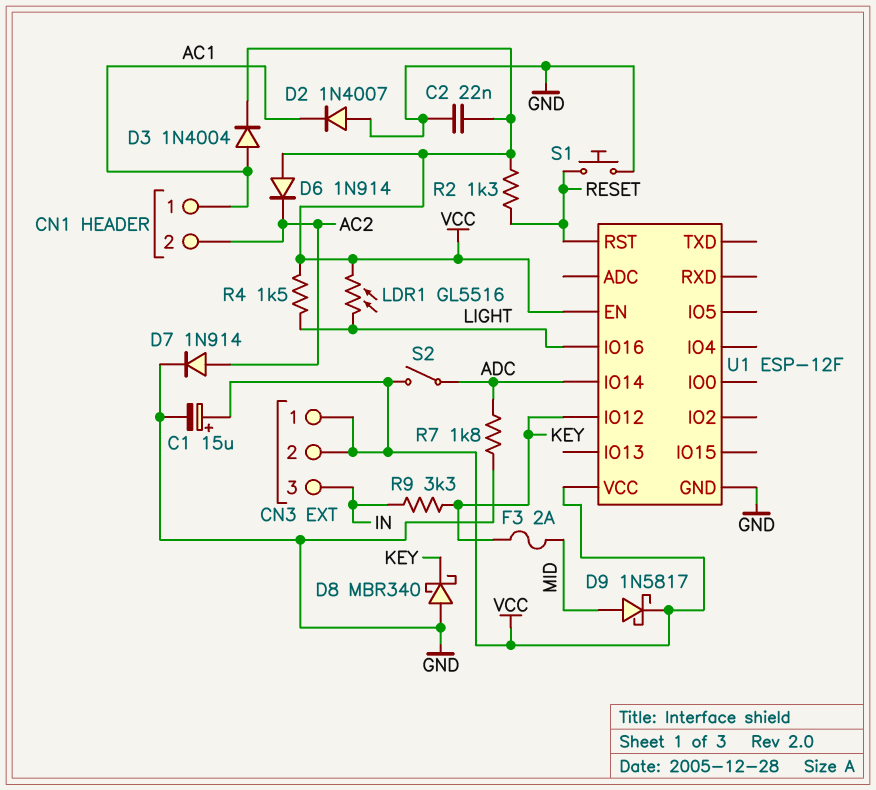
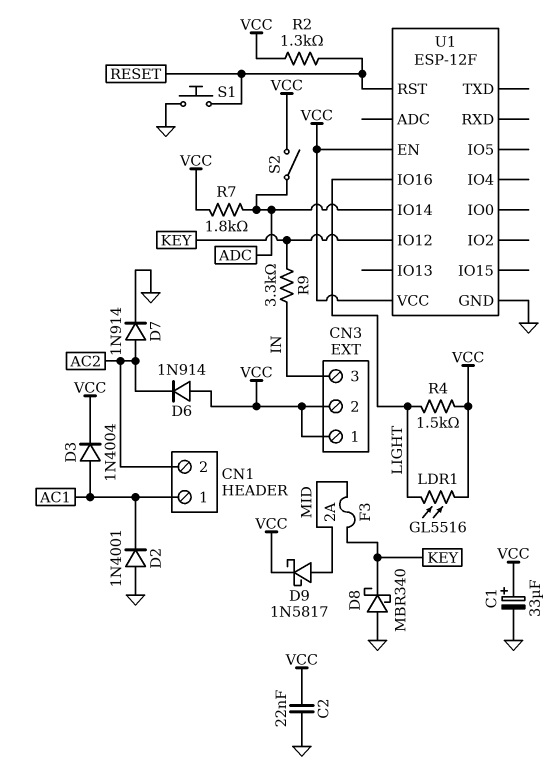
C1: 15uF (plus VCC, minus GND) -> 33uF (plus VCC, minus GND)
D2: diode 1N4007 (A GND, K AC1) -> diode 1N4001 (A GND, K AC1)
R7: 1.8k (ADC, GND) -> 1.8k (ADC, VCC)

